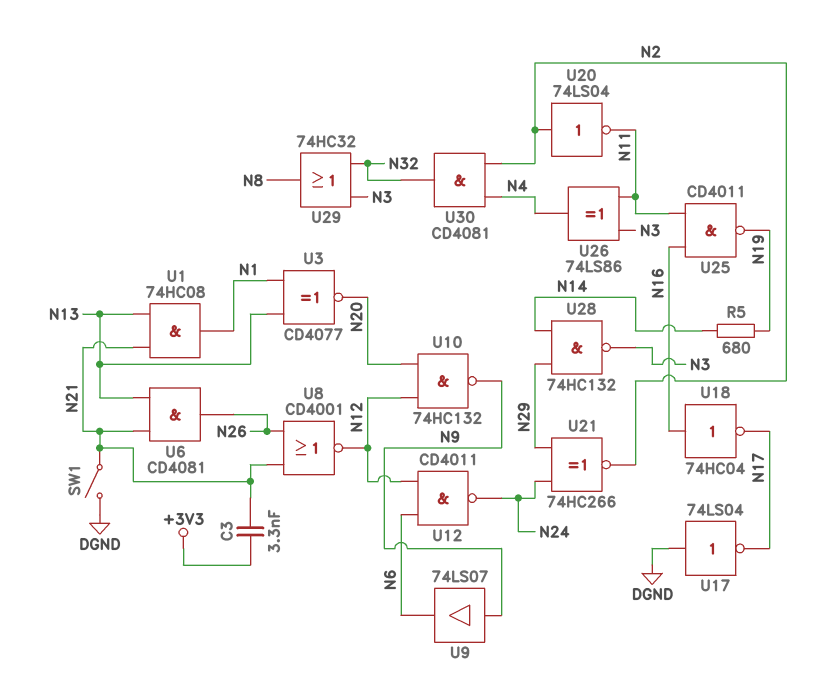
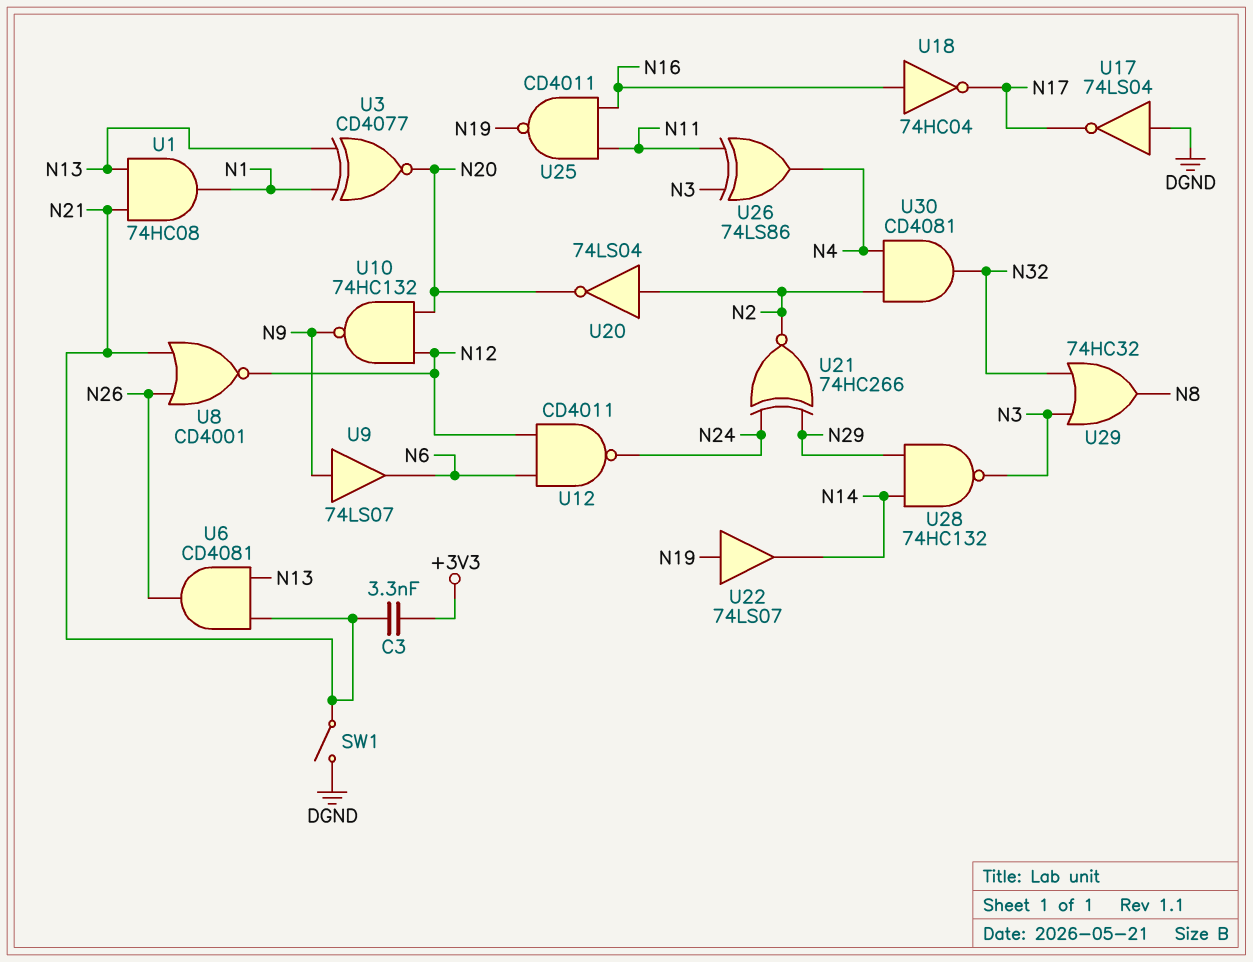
R5: 680 (N14, N19) -> none
U20: NOT 74LS04 (in N2, out N11) -> NOT 74LS04 (in N2, out N20)
U22: none -> buffer 74LS07 (in N19, out N14)

